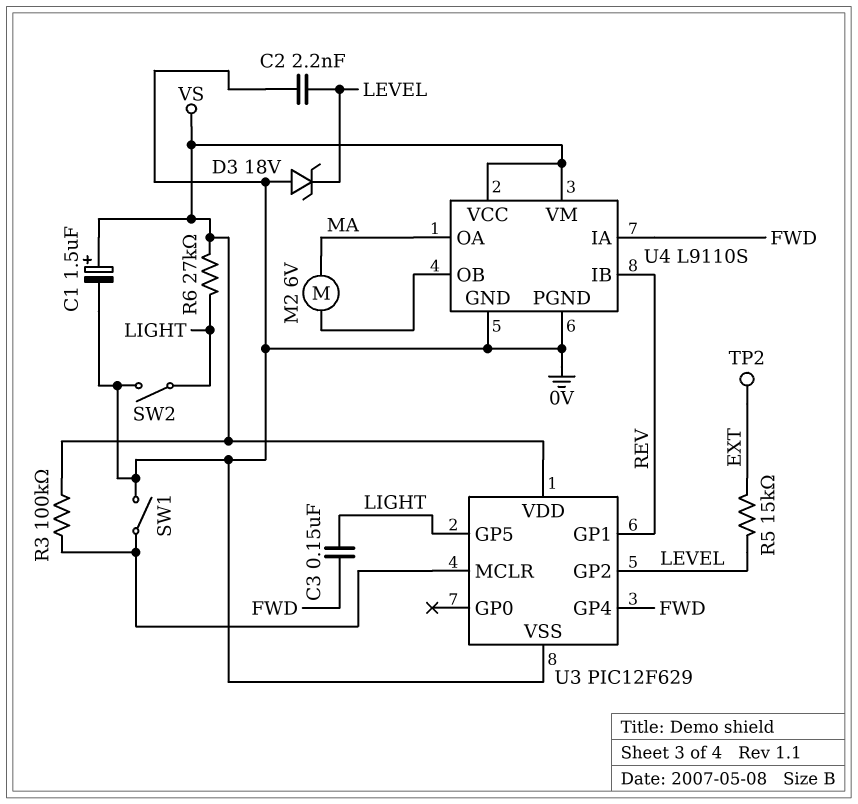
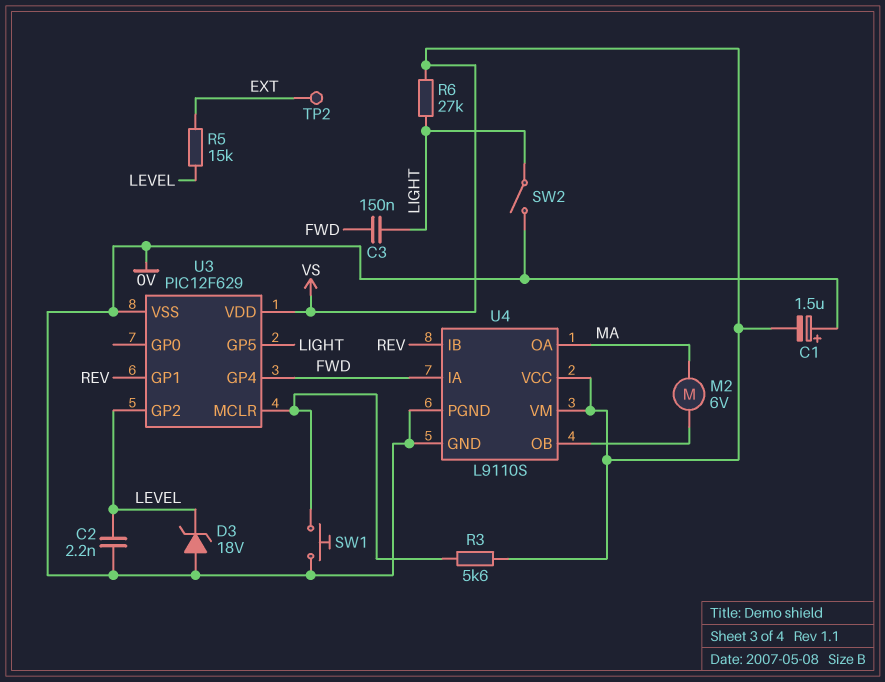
C1: 1.5uF (plus VS, minus 0V) -> 1.5uF (plus 0V, minus VS)
R3: 100k (U3/MCLR, VS) -> 5.6k (U3/MCLR, VS)
SW1: switch (0V, U3/MCLR) -> button (0V, U3/MCLR)

